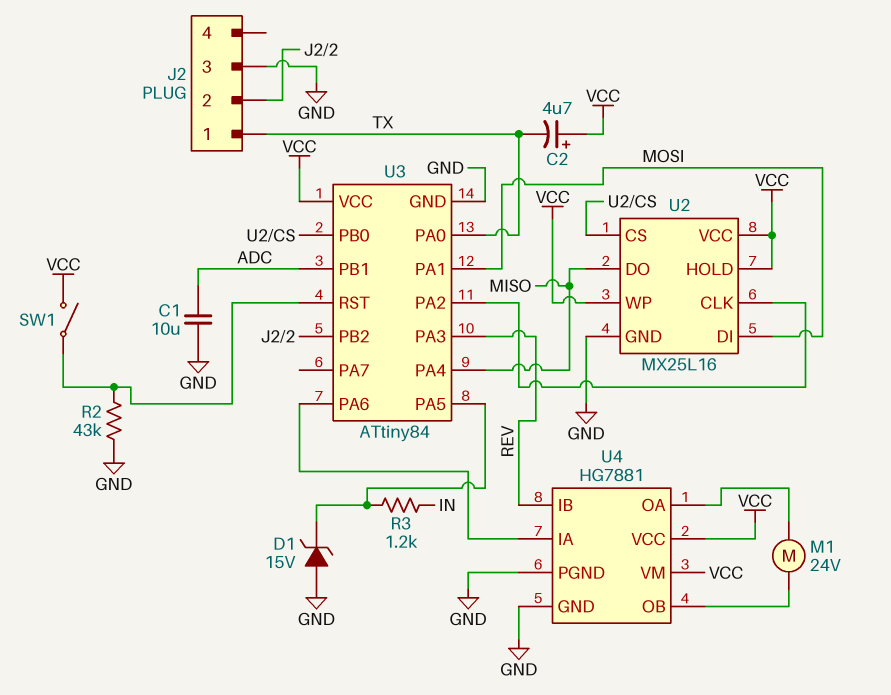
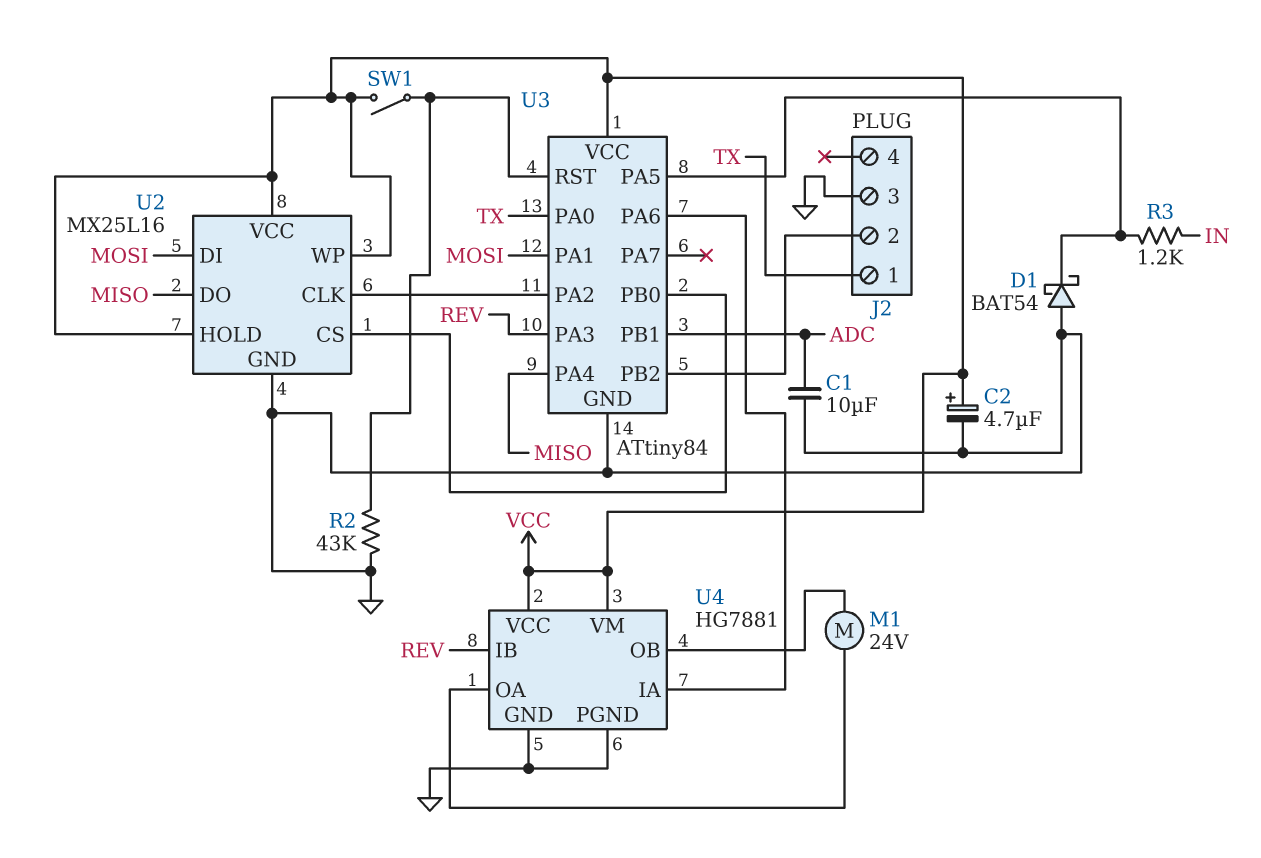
C2: 4.7uF (plus VCC, minus TX) -> 4.7uF (plus VCC, minus GND)
D1: zener 15V (A GND, K U3/PA5) -> schottky BAT54 (A GND, K U3/PA5)

